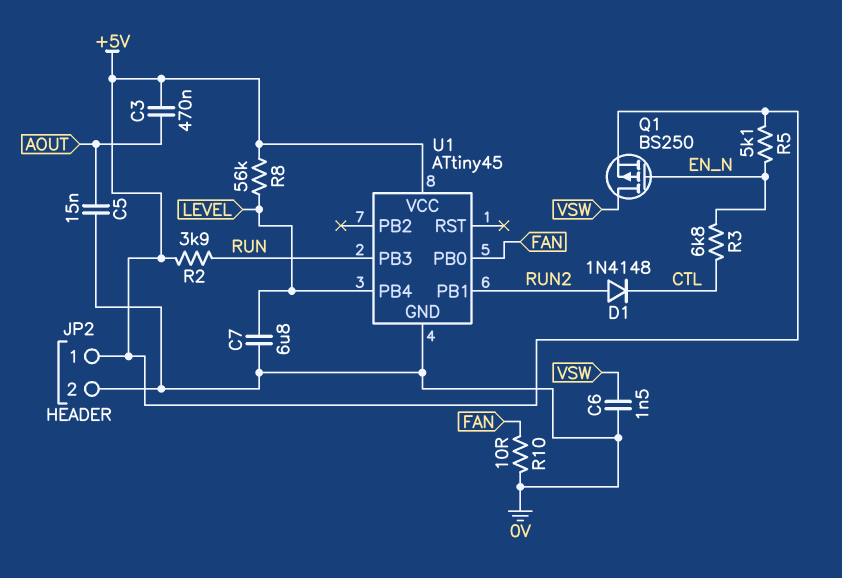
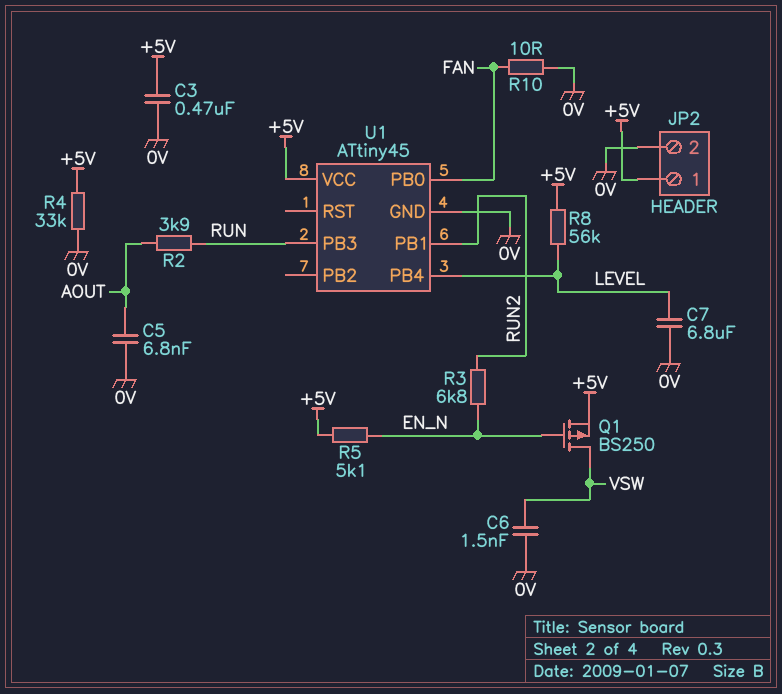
C3: 470nF (+5V, AOUT) -> 470nF (+5V, 0V)
C5: 15nF (0V, AOUT) -> 6.8nF (0V, AOUT)
D1: diode 1N4148 (A RUN2, K CTL) -> none
R2: 3.9k (+5V, RUN) -> 3.9k (AOUT, RUN)
R3: 6.8k (CTL, EN_N) -> 6.8k (EN_N, RUN2)
R4: none -> 33k (+5V, 0V)

